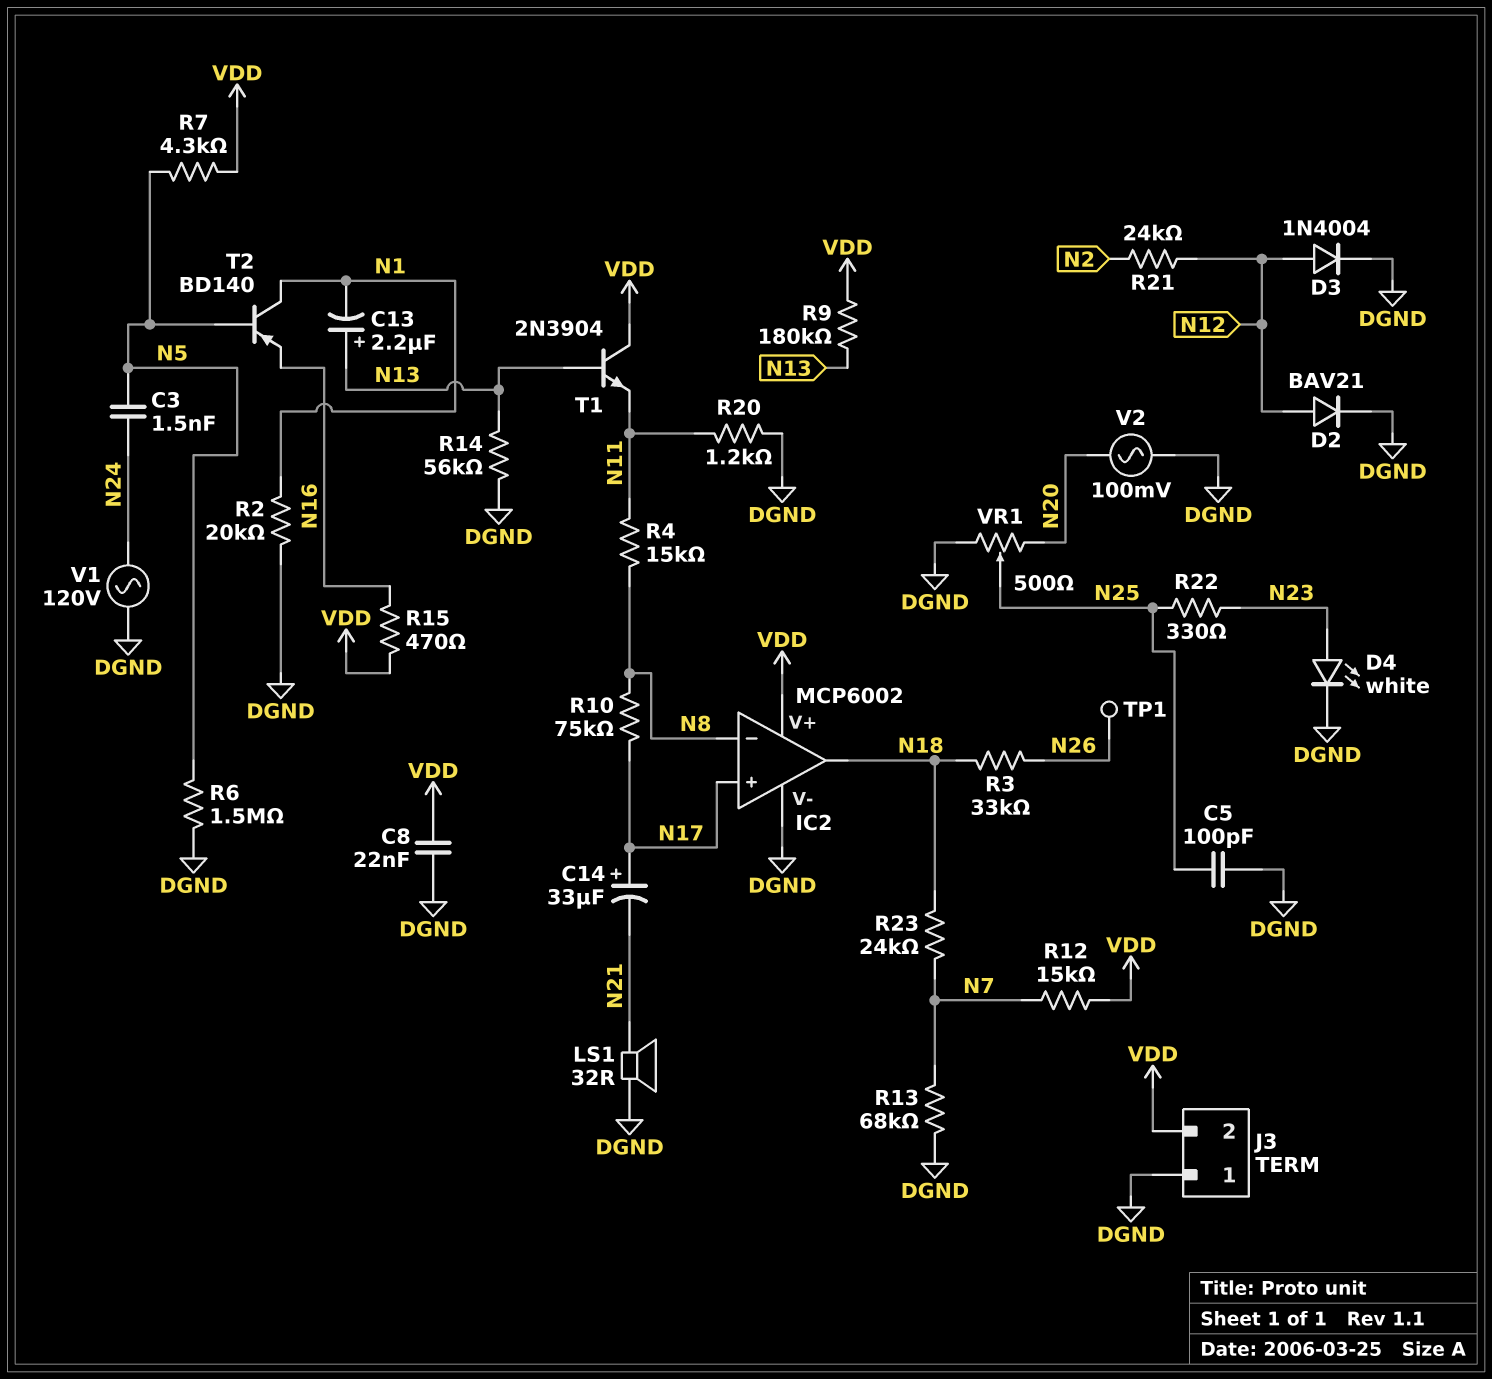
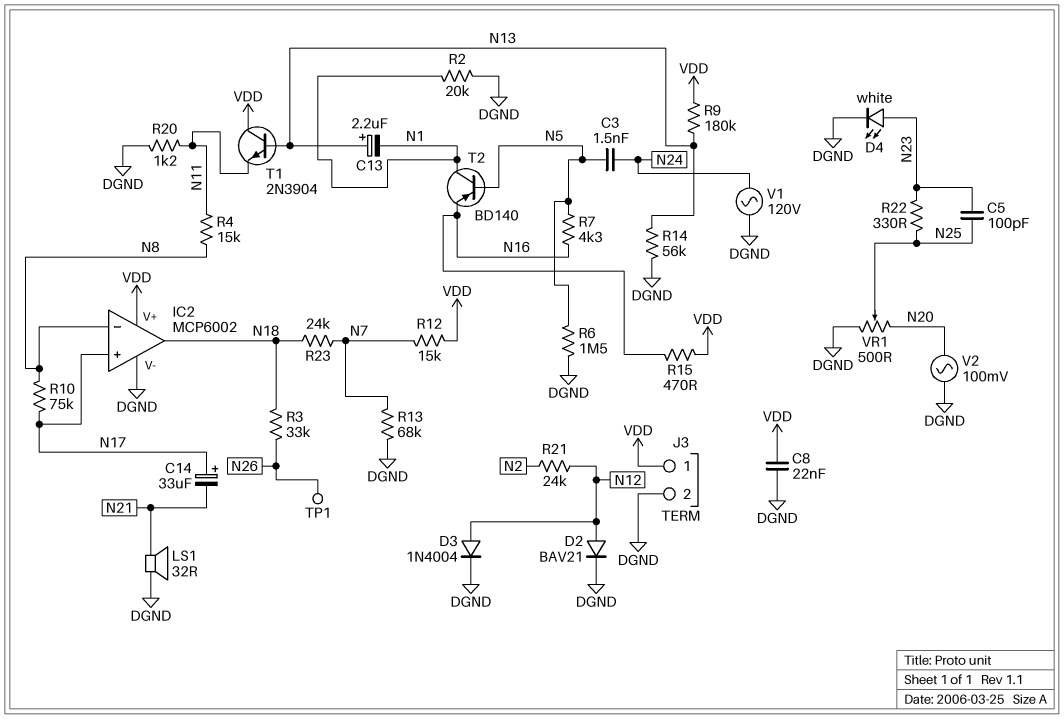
C5: 100pF (DGND, N25) -> 100pF (N23, N25)
J3 pin 1: DGND -> VDD
J3 pin 2: VDD -> DGND
R7: 4.3k (N5, VDD) -> 4.3k (N5, N16)

